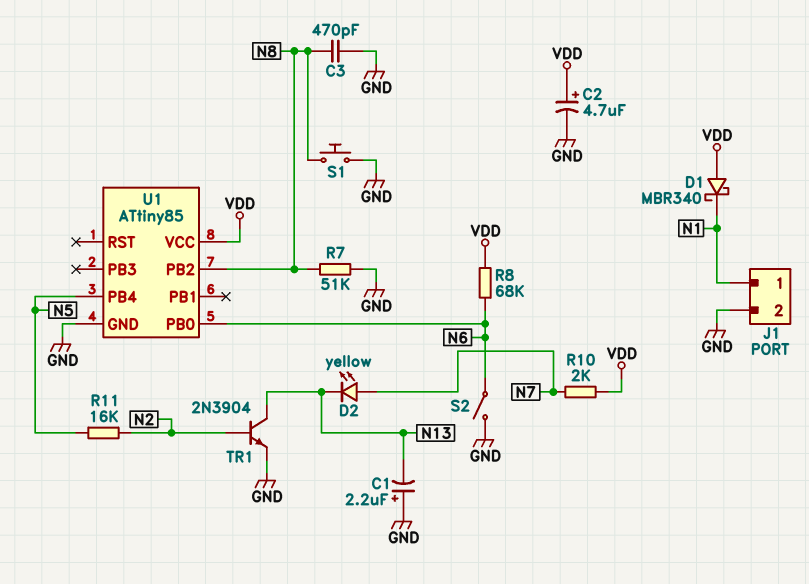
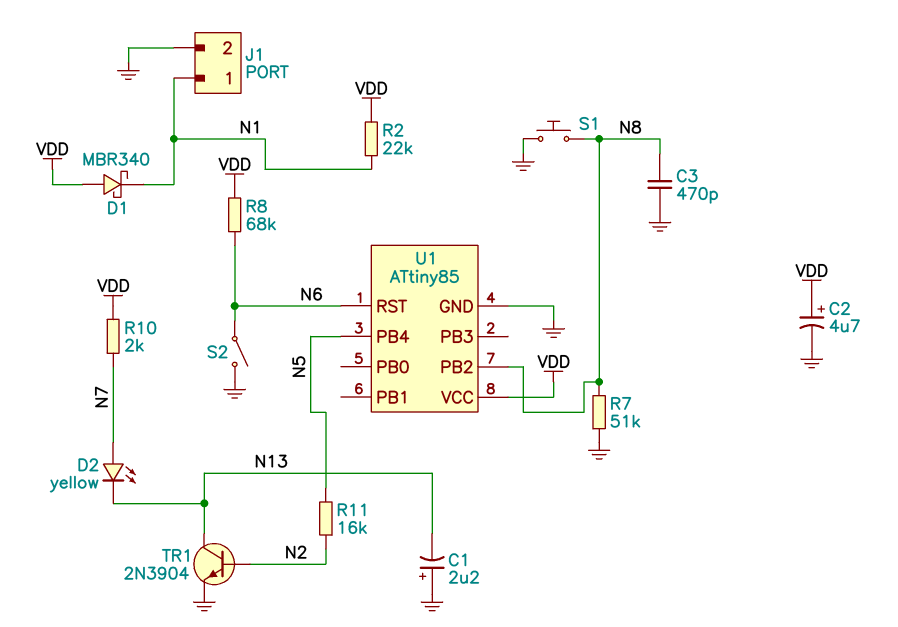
R2: none -> 22k (N1, VDD)
U1 pin PB0: N6 -> none
U1 pin RST: none -> N6

